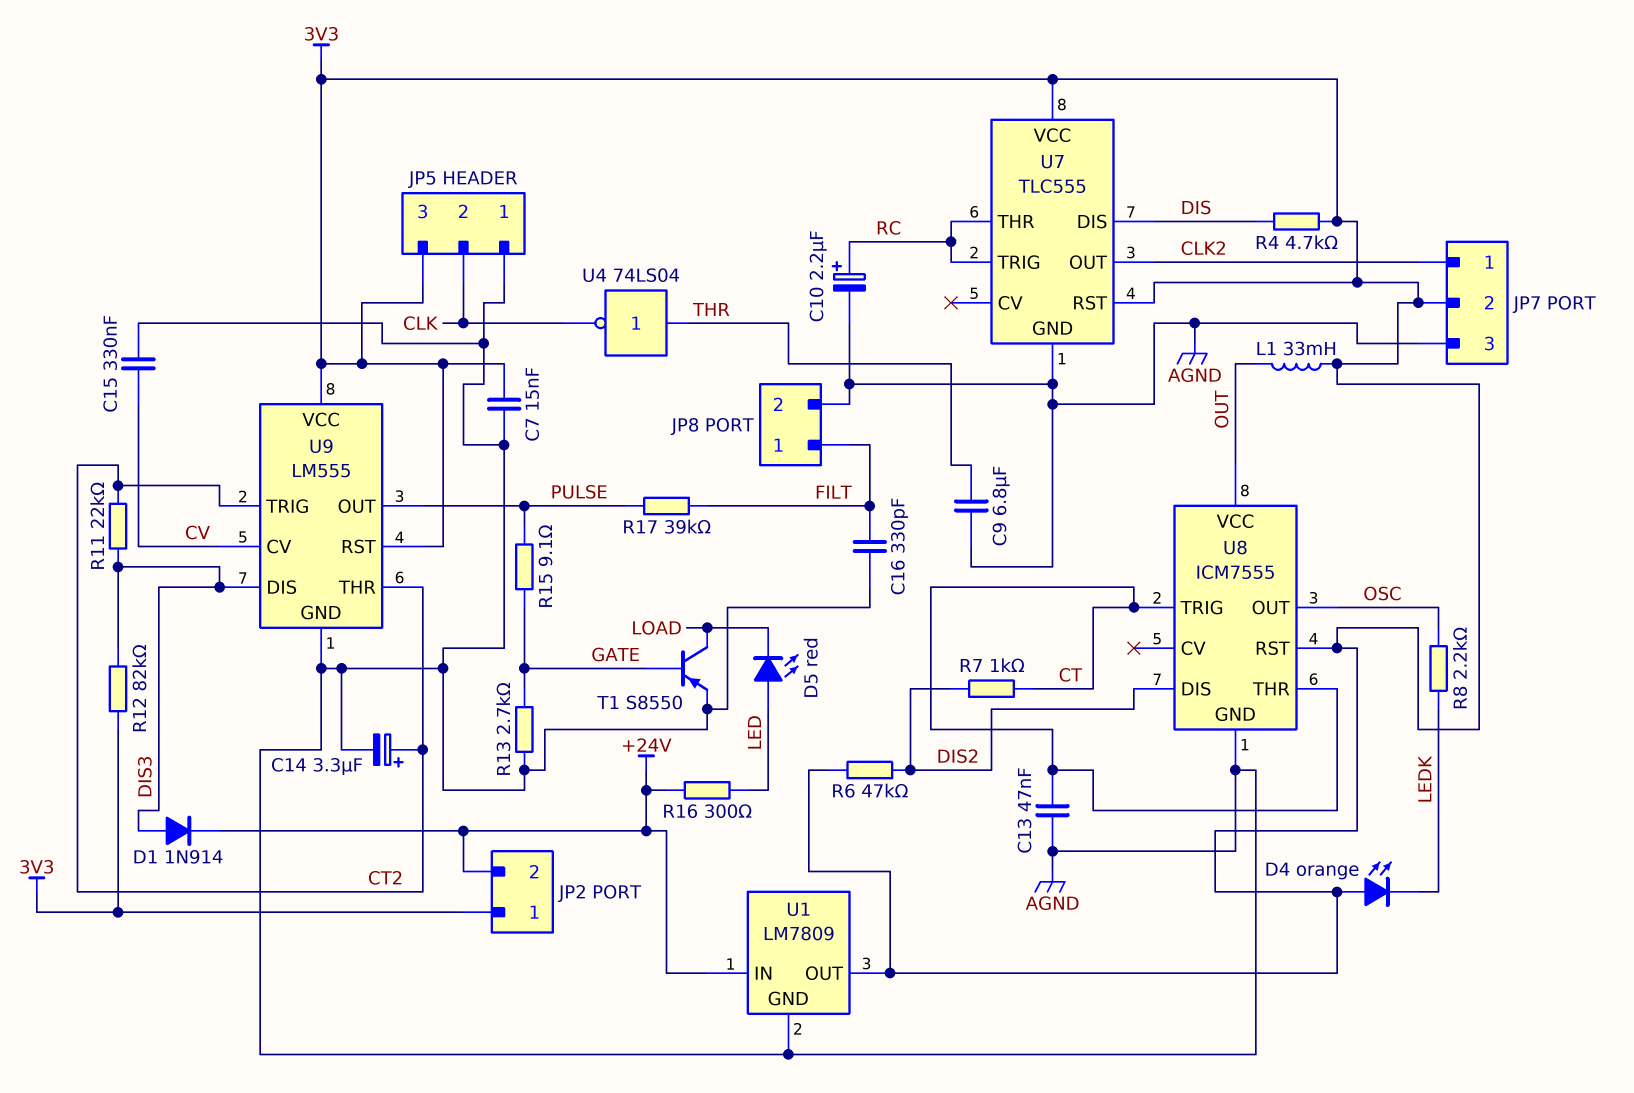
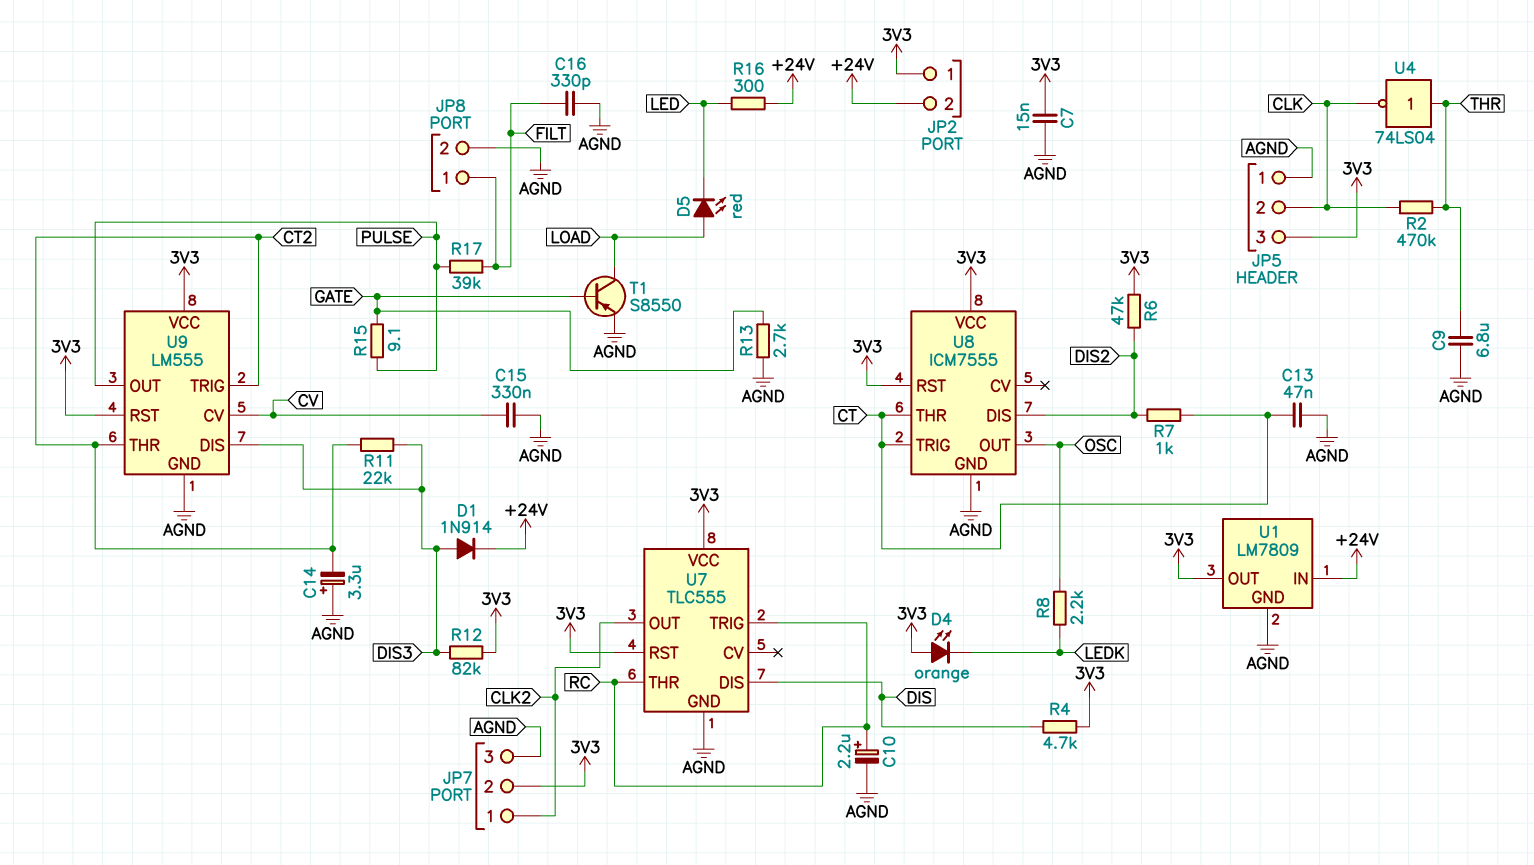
C14: 3.3uF (plus CT2, minus AGND) -> 3.3uF (plus AGND, minus CT2)
D5: LED red (A LED, K LOAD) -> LED red (A LOAD, K LED)
L1: 33mH (3V3, OUT) -> none
R2: none -> 470k (CLK, THR)
U8 pin VCC: OUT -> 3V3

